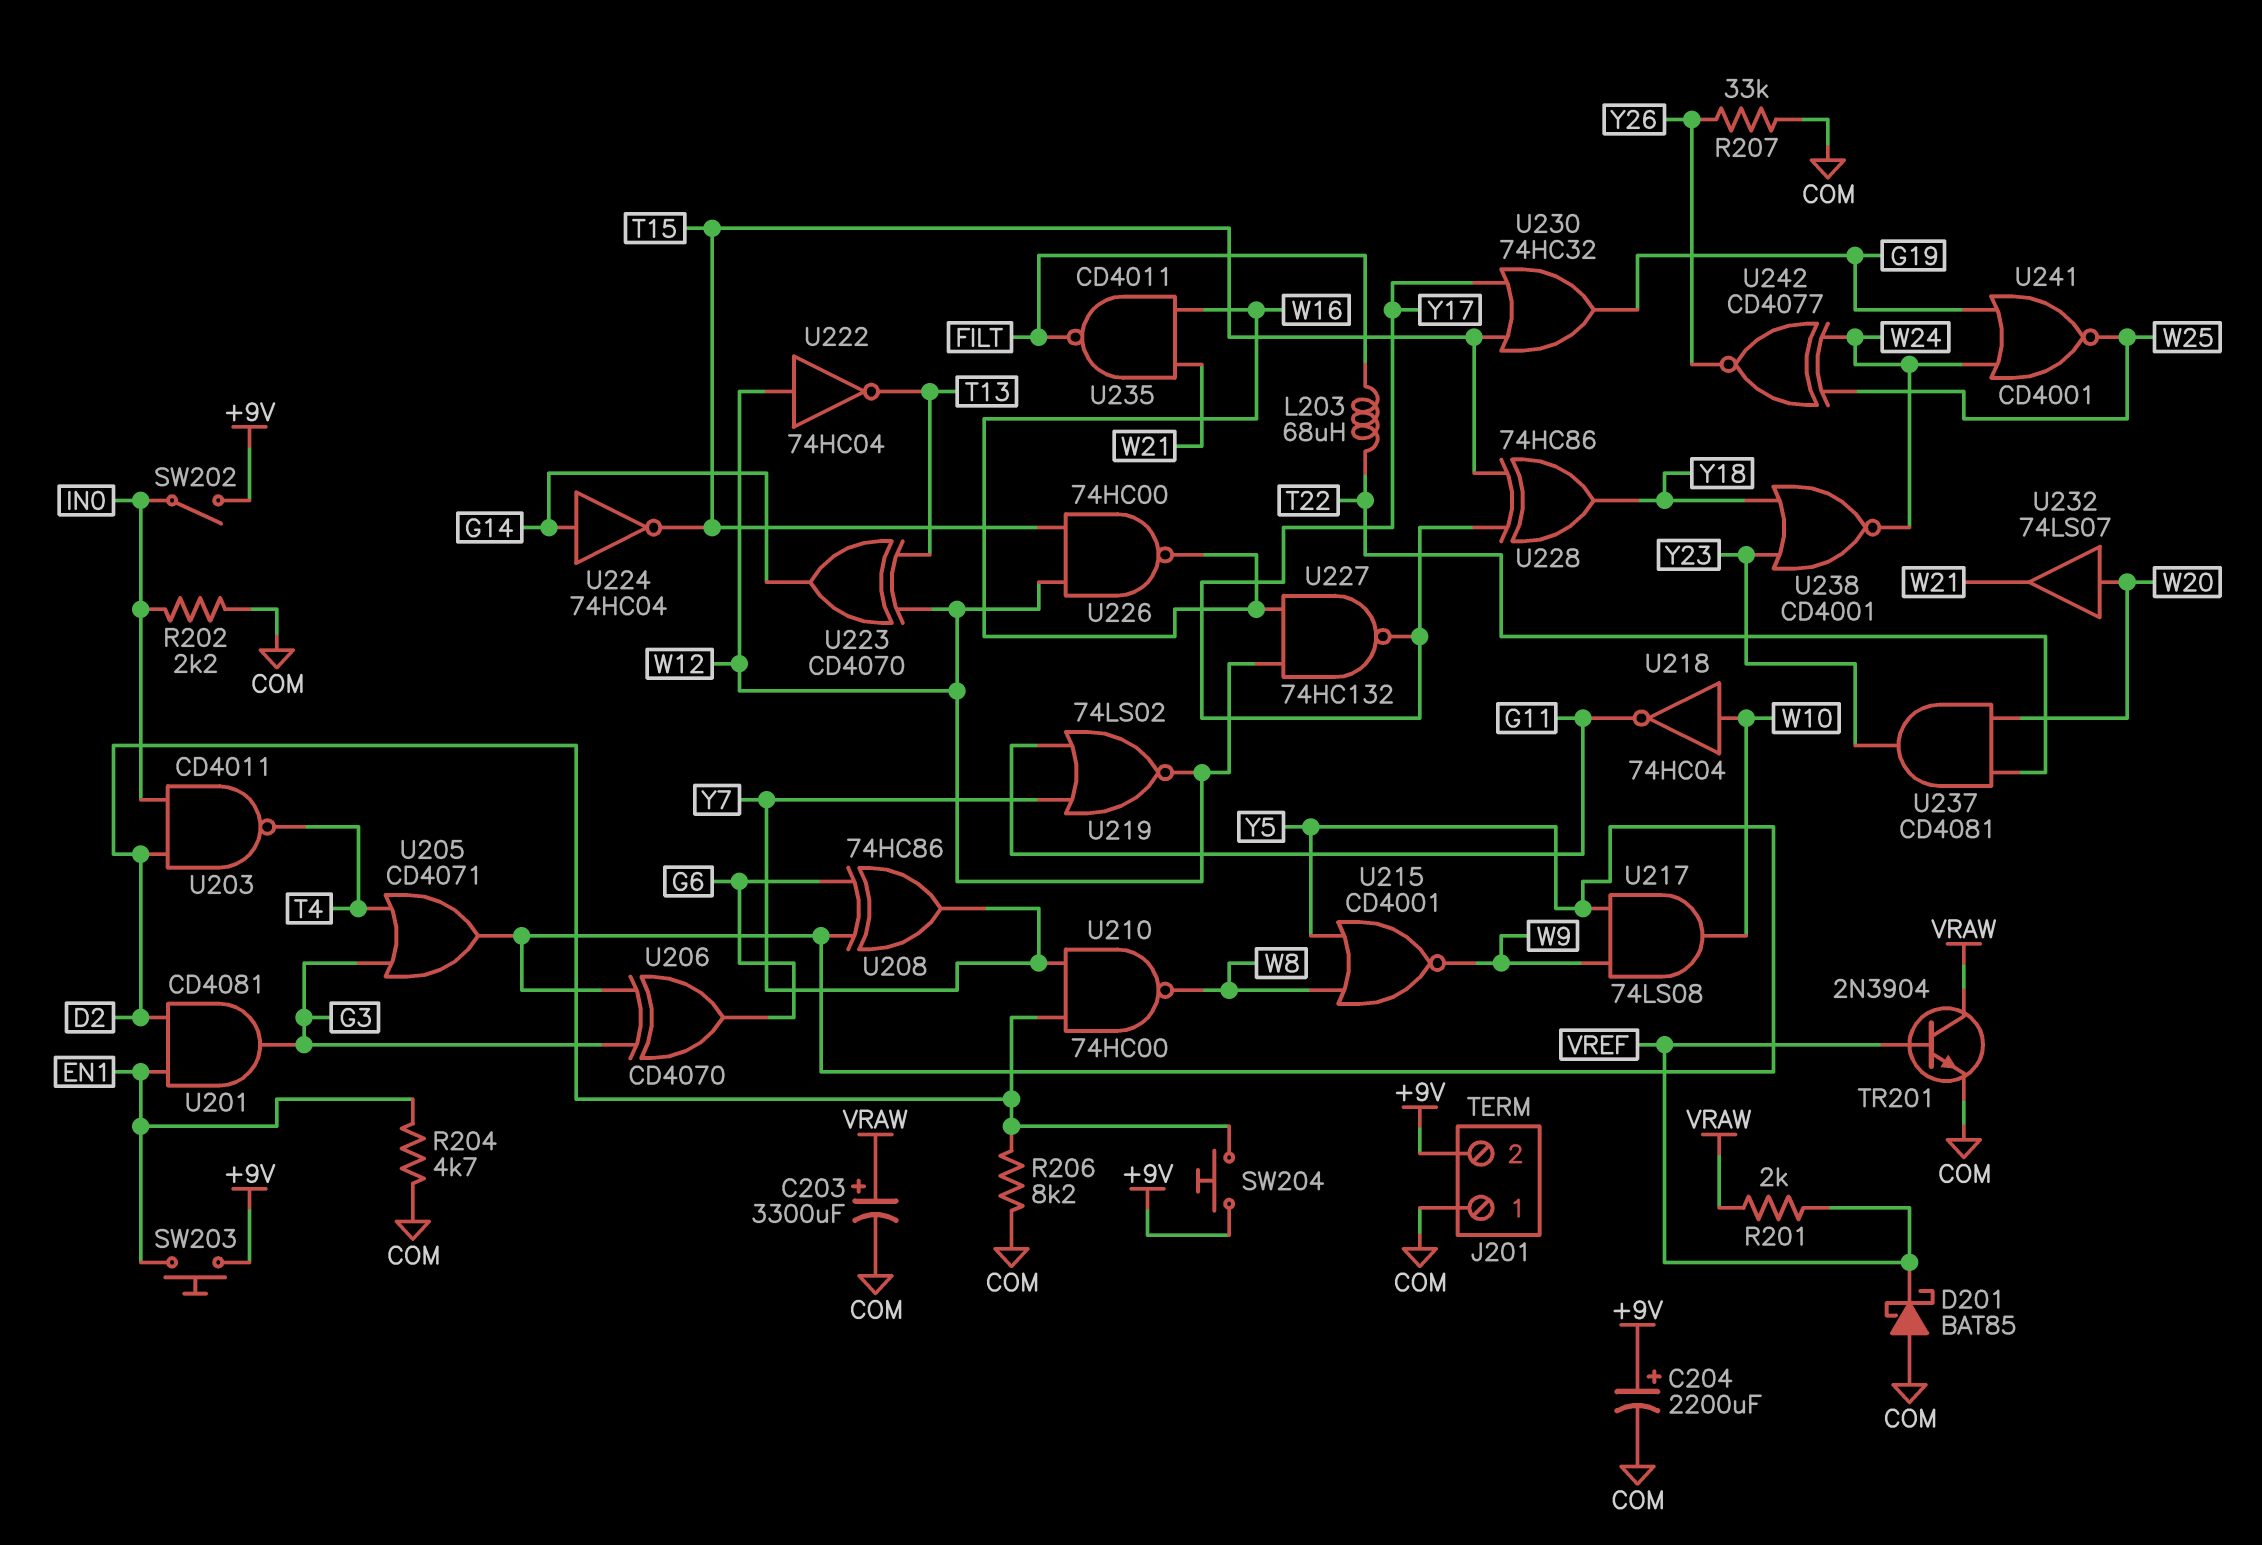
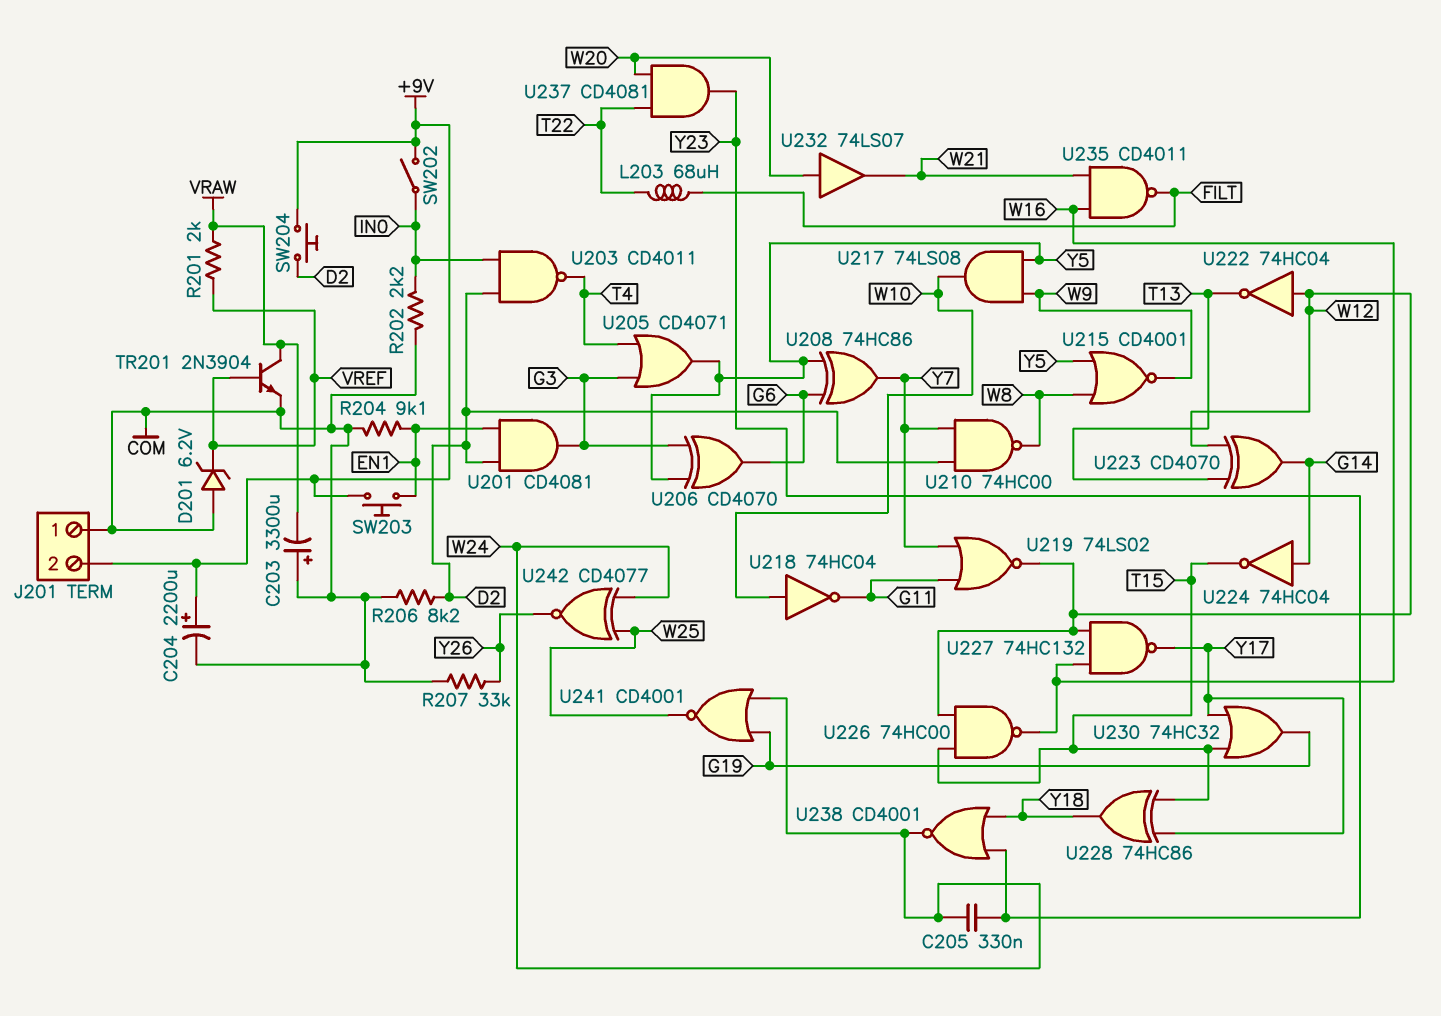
C203: 3300uF (plus VRAW, minus COM) -> 3300uF (plus COM, minus VRAW)
C205: none -> 330nF (W24, Y23)
D201: schottky BAT85 (A COM, K VREF) -> zener 6.2V (A COM, K VREF)
R204: 4.7k (COM, EN1) -> 9.1k (COM, EN1)

